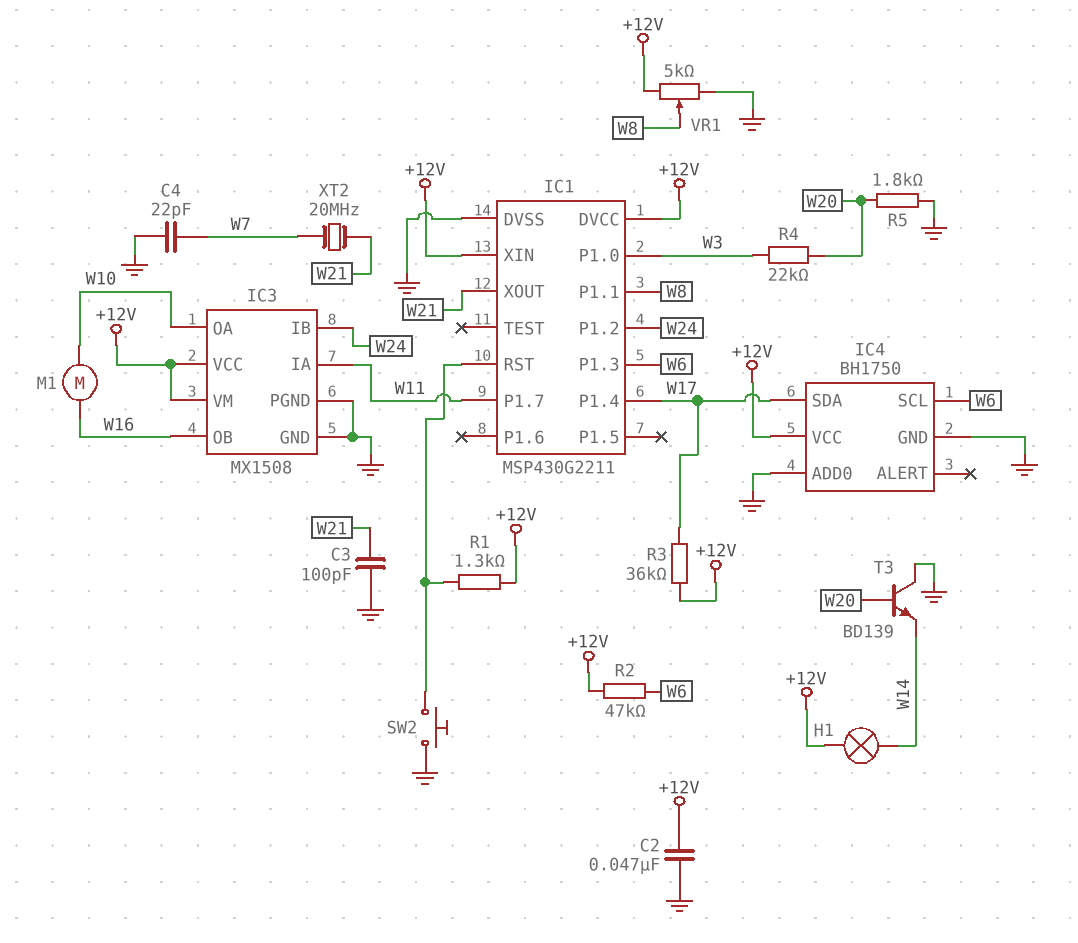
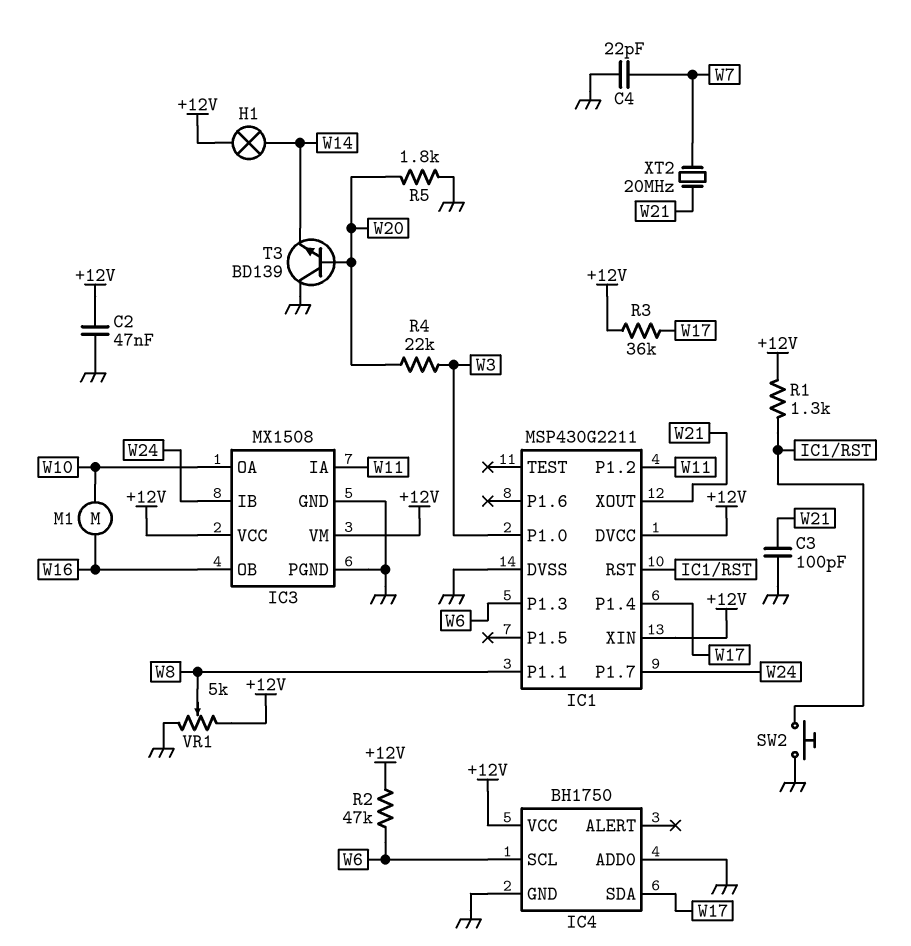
IC1 pin P1.2: W24 -> W11
IC1 pin P1.7: W11 -> W24

